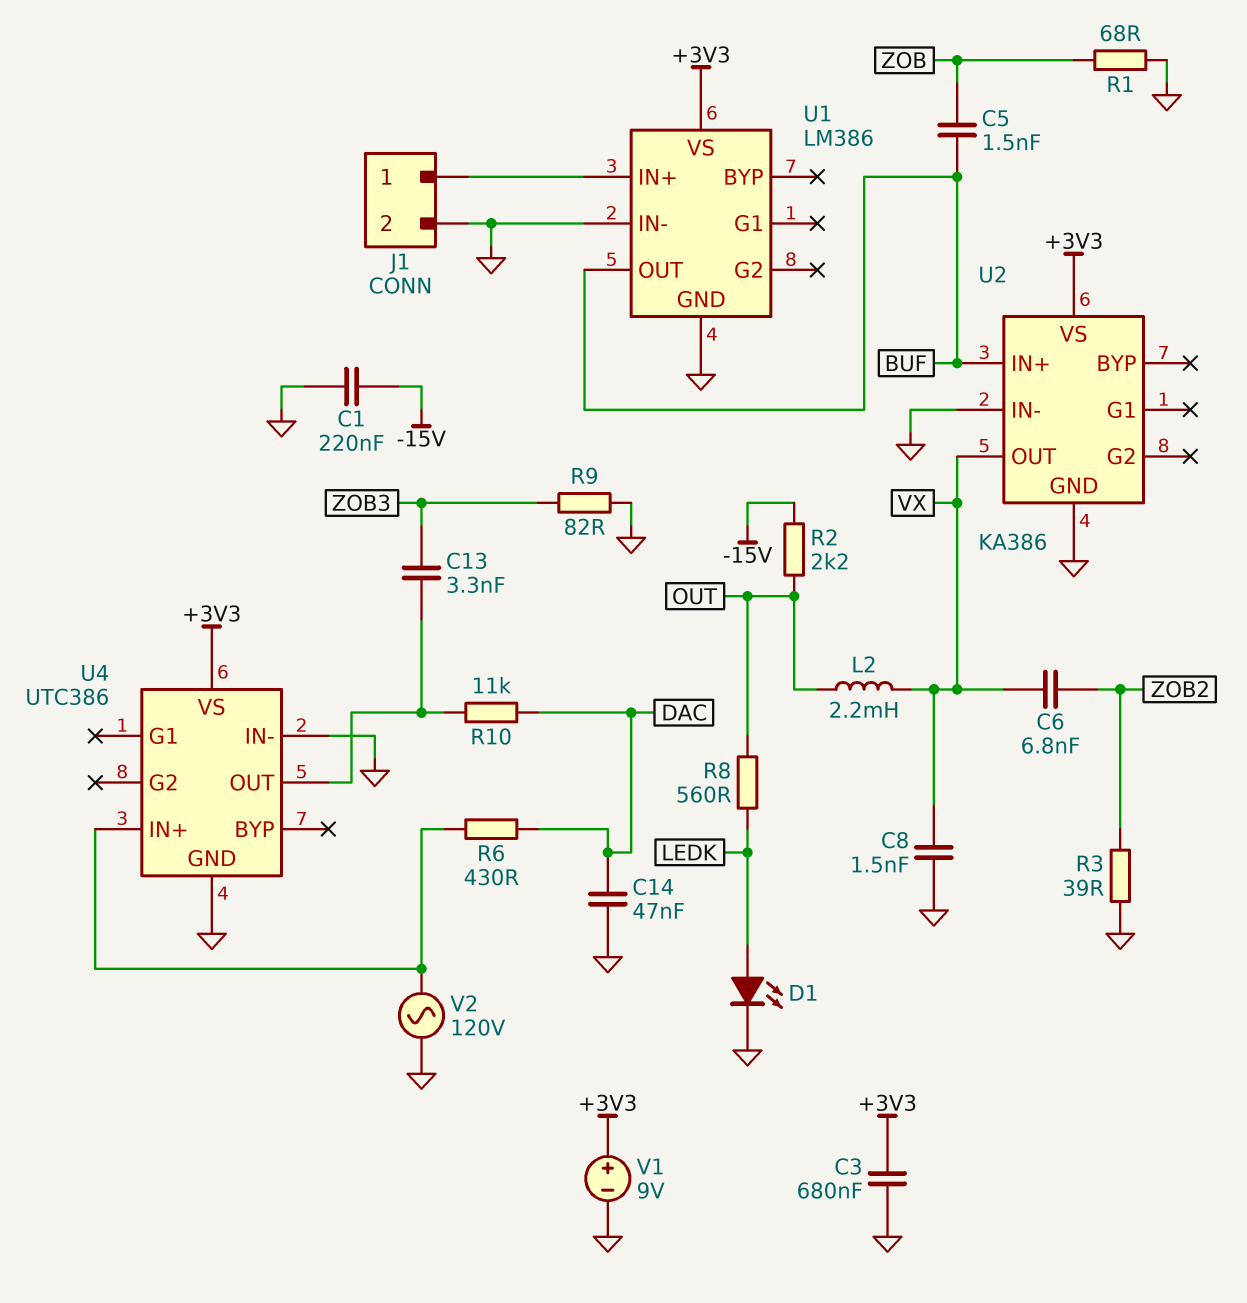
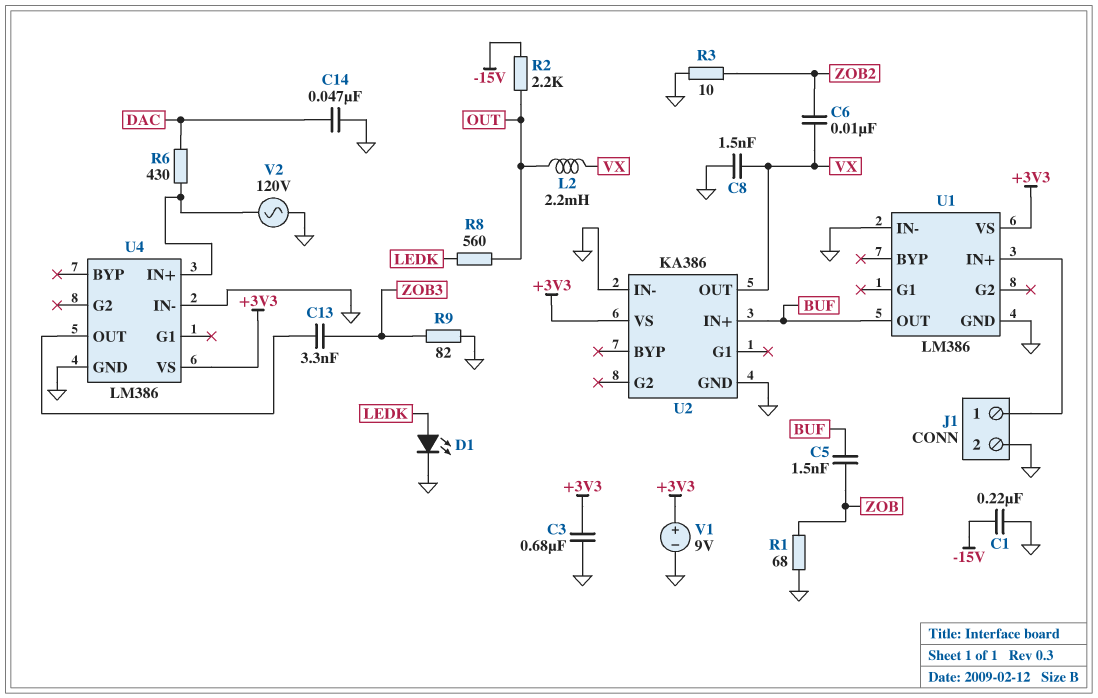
C6: 6.8nF (VX, ZOB2) -> 10nF (VX, ZOB2)
R3: 39 (GND, ZOB2) -> 10 (GND, ZOB2)
R10: 11k (DAC, U4/OUT) -> none
U4: UTC386 -> LM386

